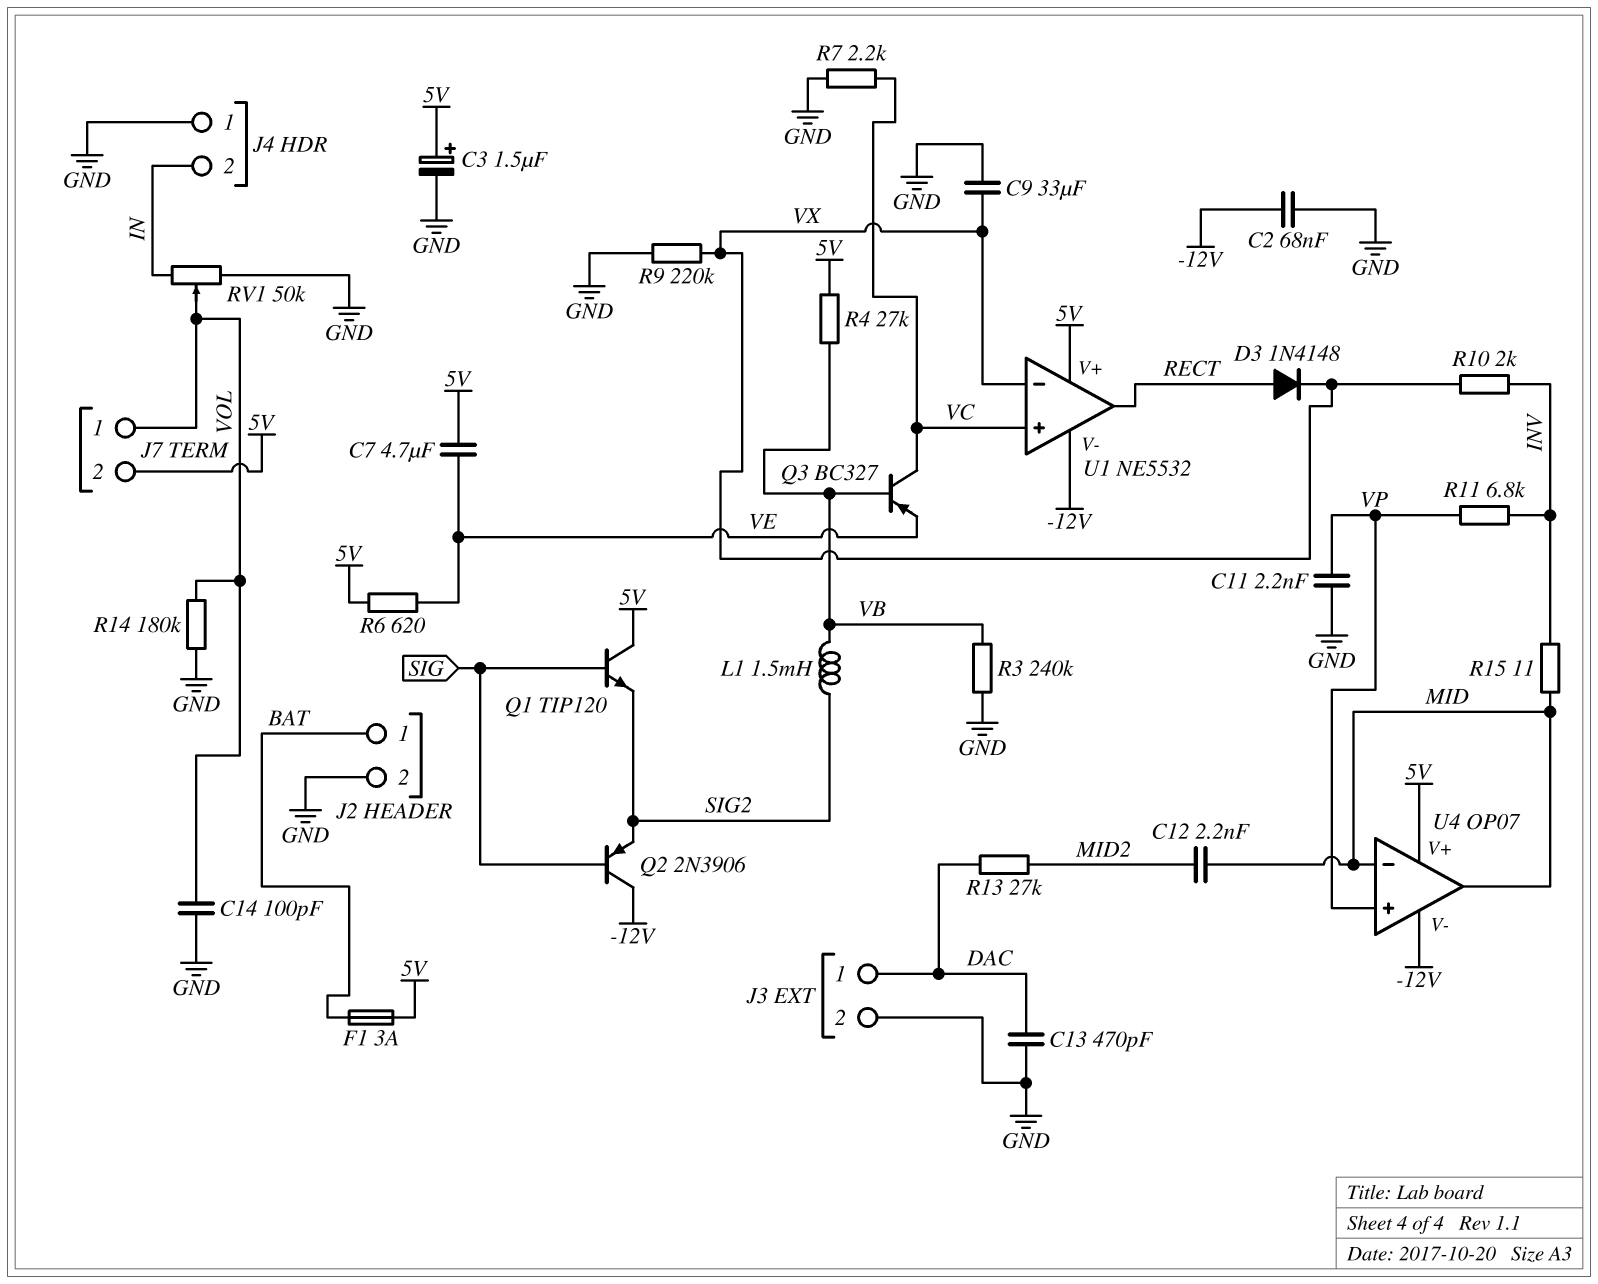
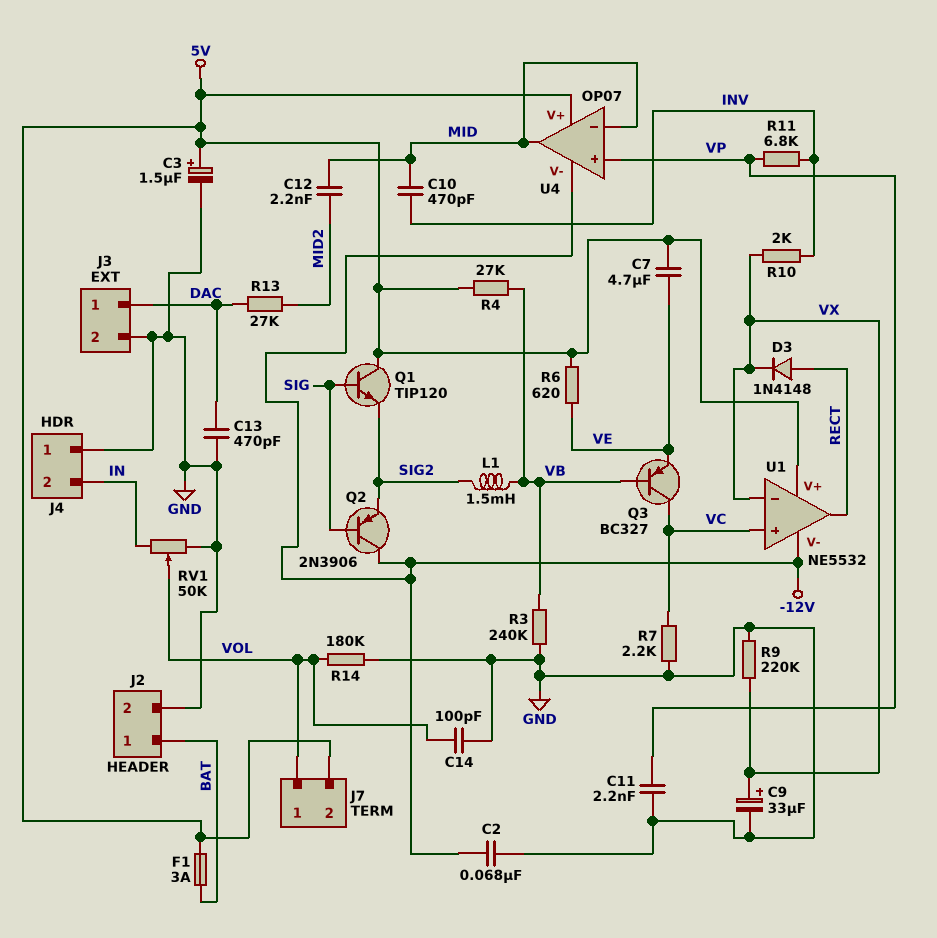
C9: 33uF (GND, VX) -> 33uF (plus VX, minus GND)
C10: none -> 470pF (INV, MID)
R15: 11 (INV, MID) -> none

